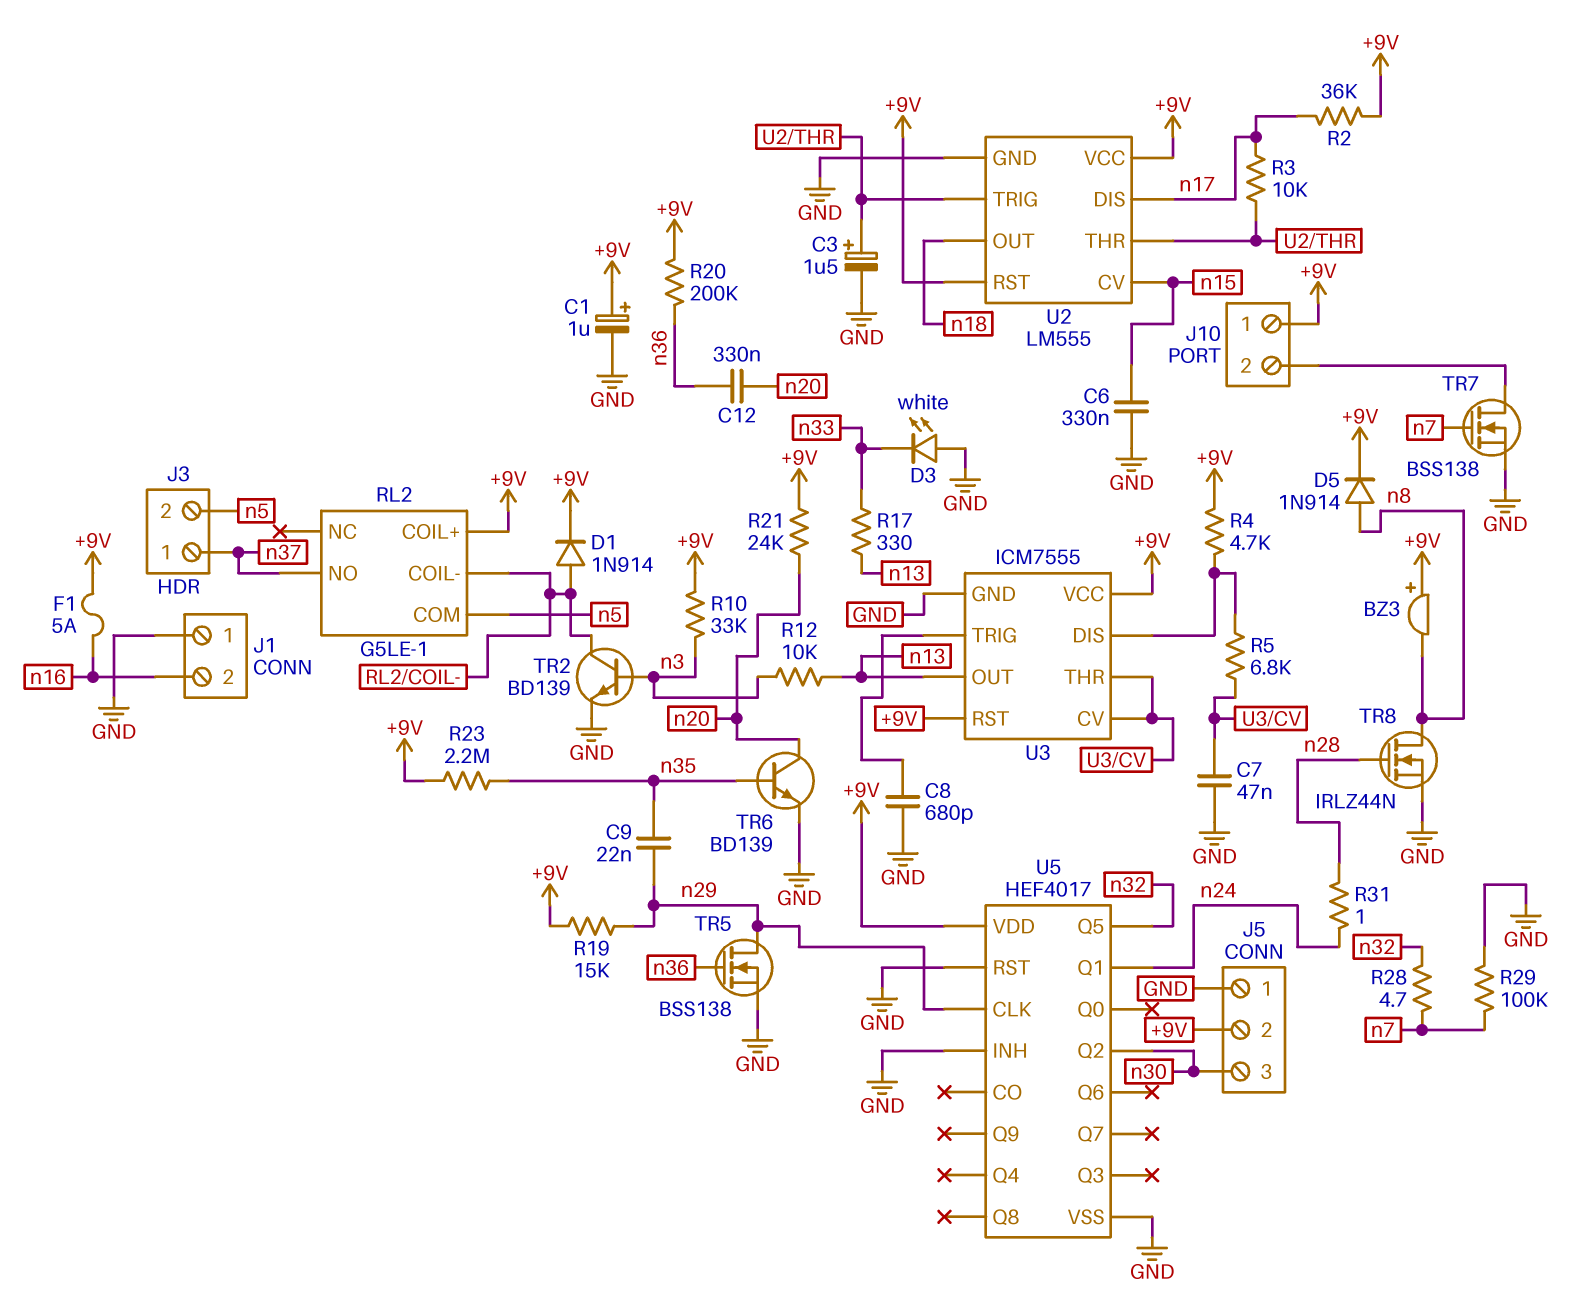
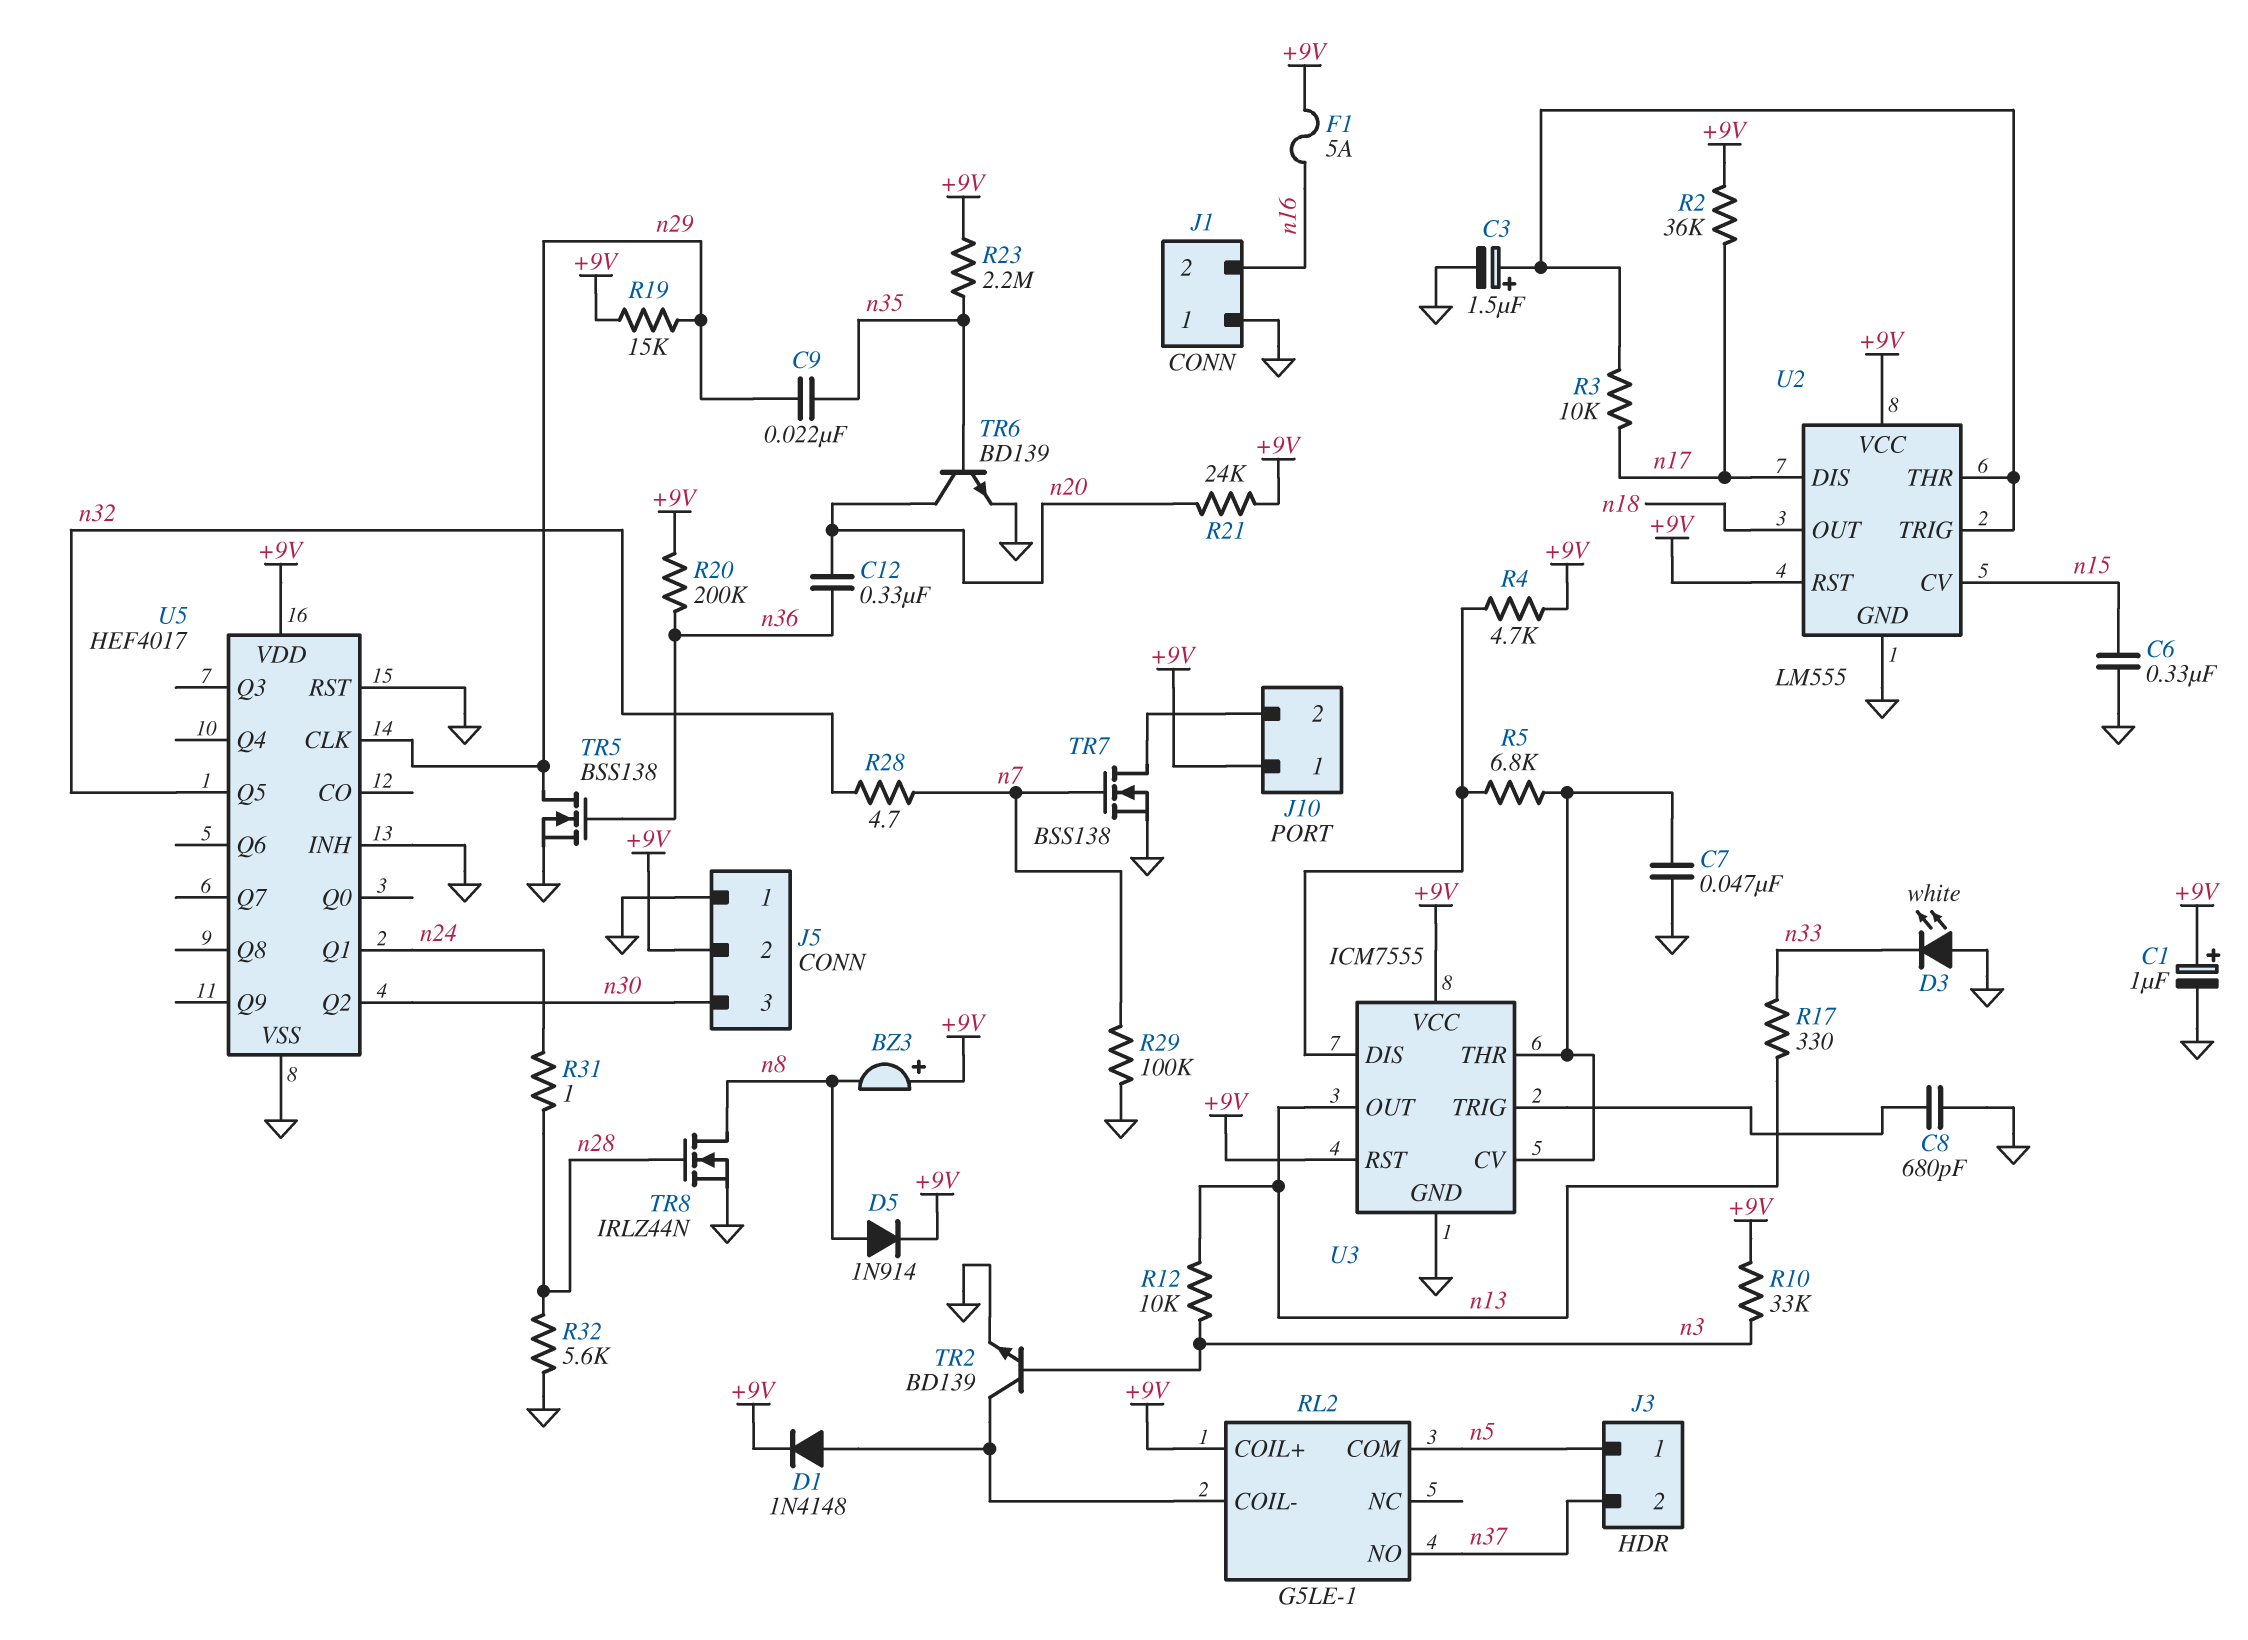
D1: diode 1N914 (A RL2/COIL-, K +9V) -> diode 1N4148 (A RL2/COIL-, K +9V)
J3 pin 1: n37 -> n5
J3 pin 2: n5 -> n37
R32: none -> 5.6k (GND, n28)

